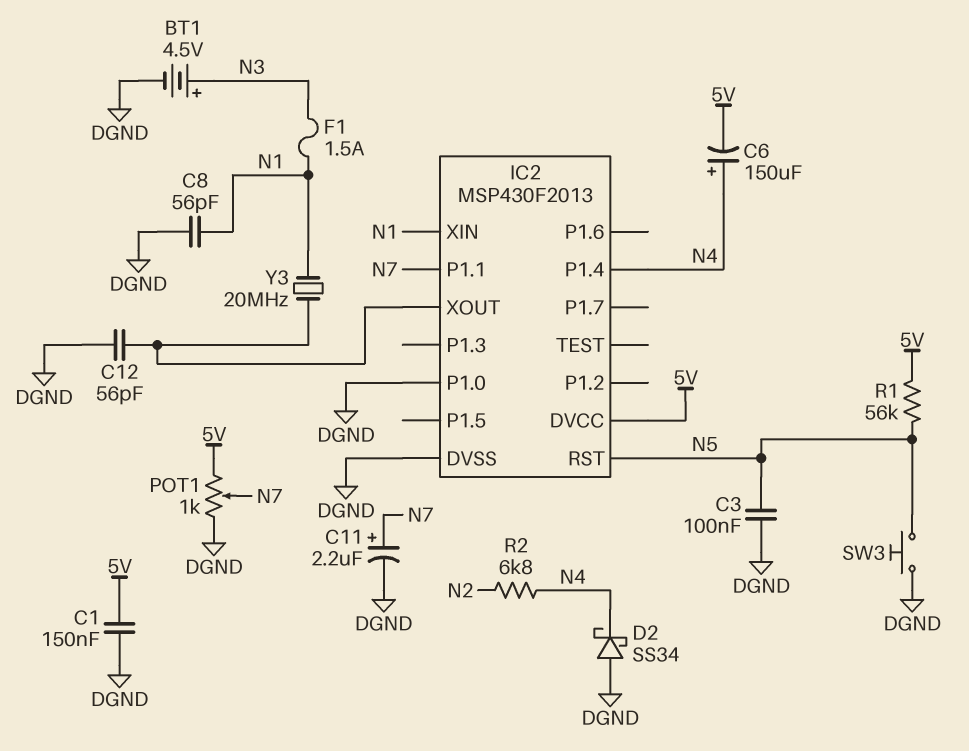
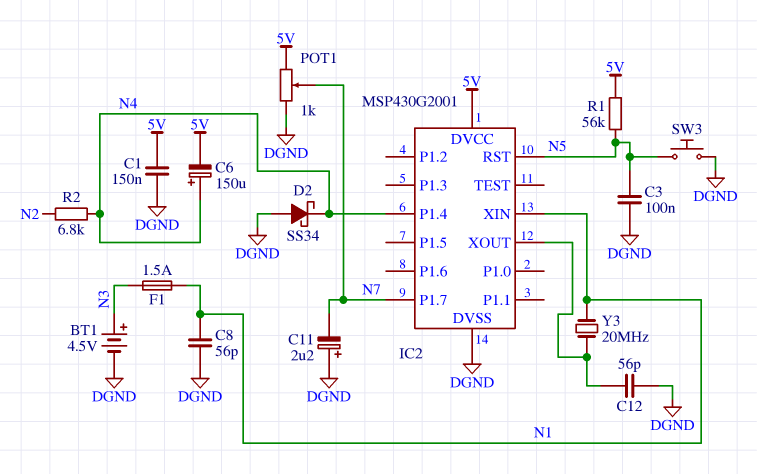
C11: 2.2uF (plus N7, minus DGND) -> 2.2uF (plus DGND, minus N7)
IC2: MSP430F2013 -> MSP430G2001
IC2 pin P1.0: DGND -> none
IC2 pin P1.1: N7 -> none
IC2 pin P1.7: none -> N7

